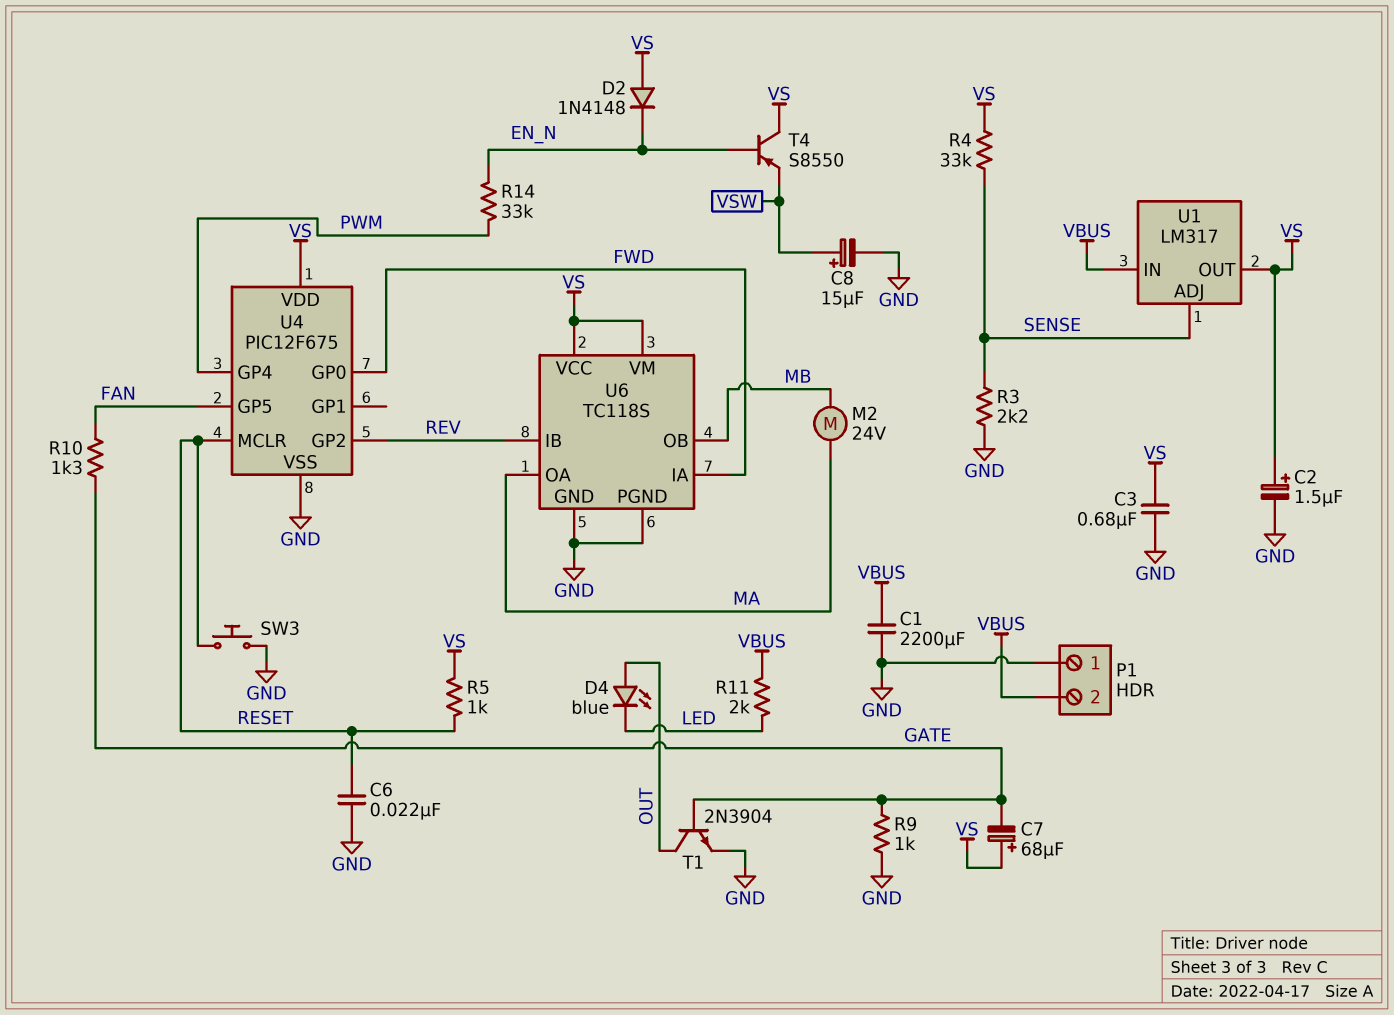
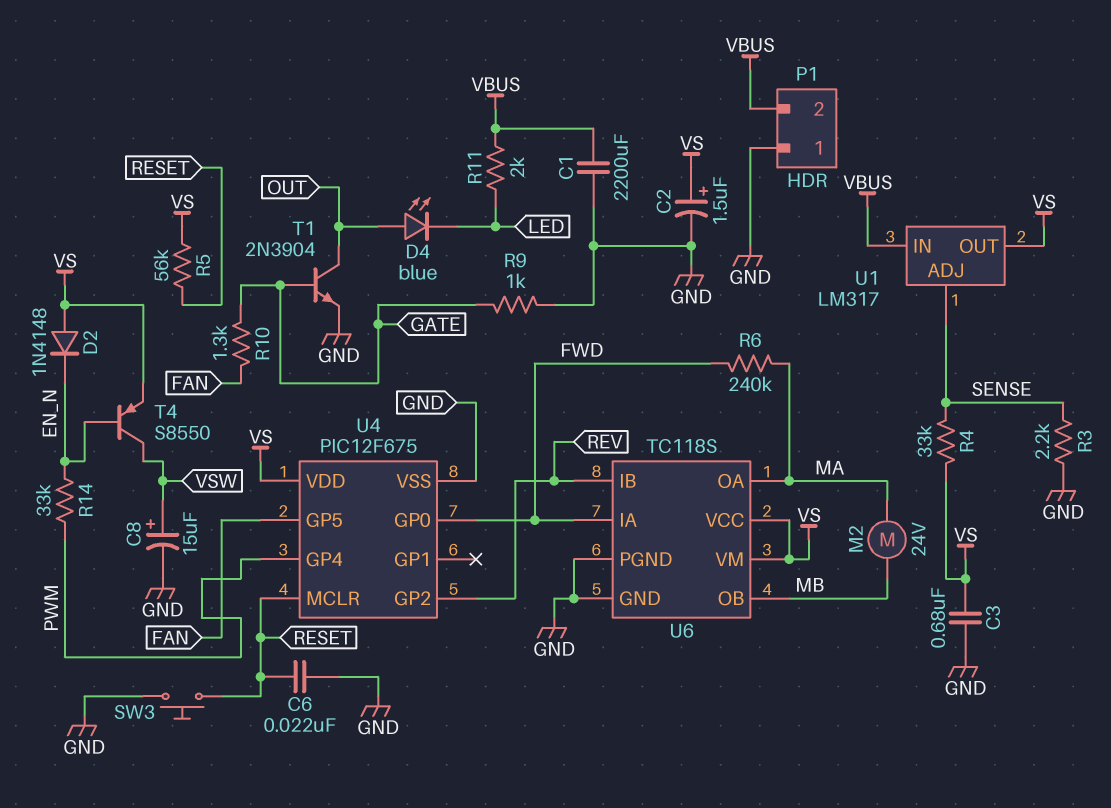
C7: 68uF (plus VS, minus GATE) -> none
R5: 1k (RESET, VS) -> 56k (RESET, VS)
R6: none -> 240k (FWD, MA)
T4: PNP S8550 (B EN_N, C VS, E VSW) -> PNP S8550 (B EN_N, C VSW, E VS)

